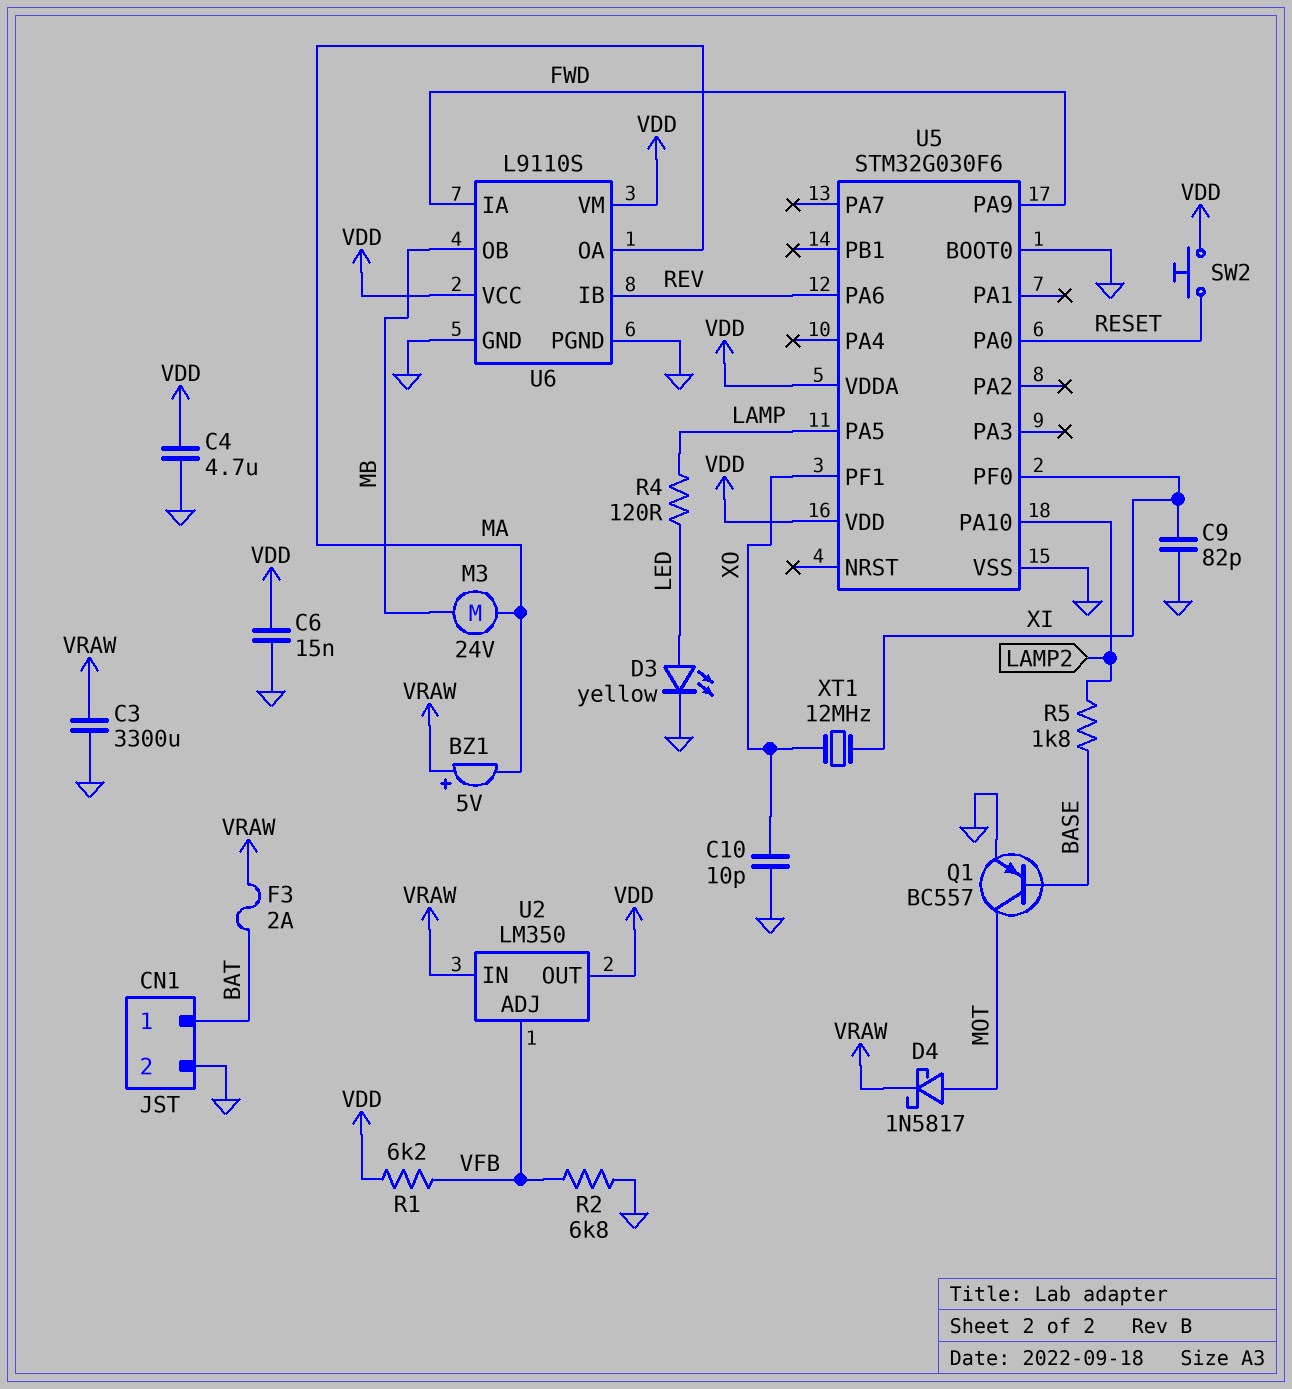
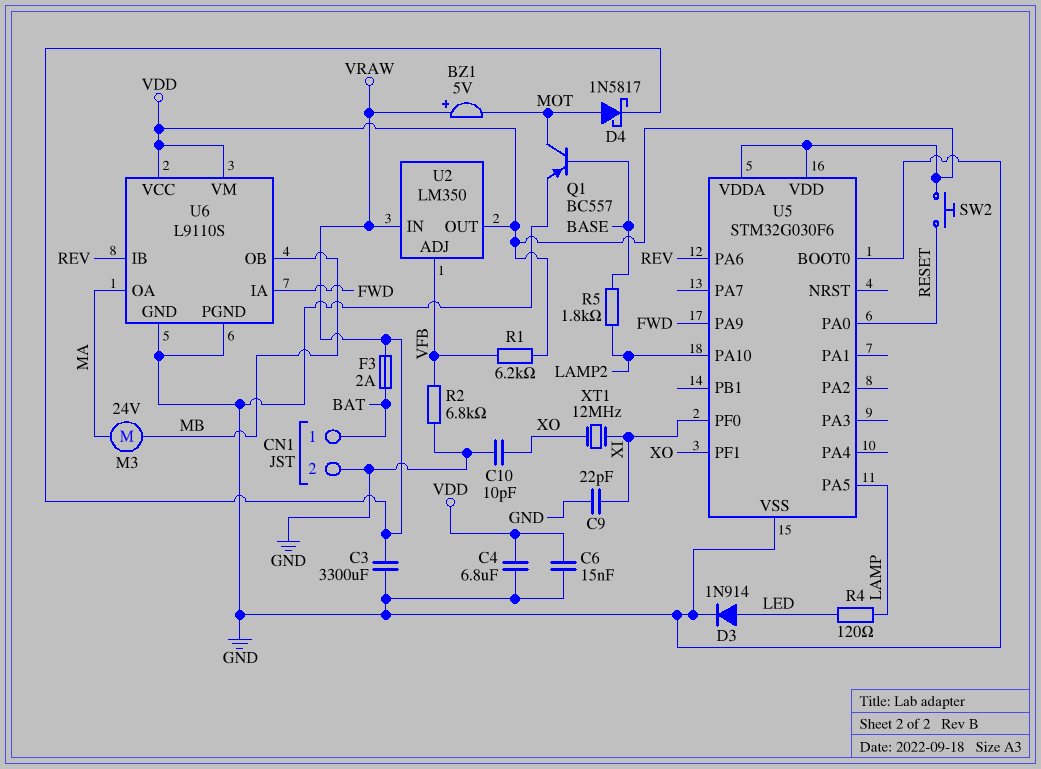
BZ1: buzzer 5V (plus VRAW, minus MA) -> buzzer 5V (plus VRAW, minus MOT)
C4: 4.7uF (GND, VDD) -> 6.8uF (GND, VDD)
C9: 82pF (GND, XI) -> 22pF (GND, XI)
D3: LED yellow (A LED, K GND) -> diode 1N914 (A LED, K GND)

